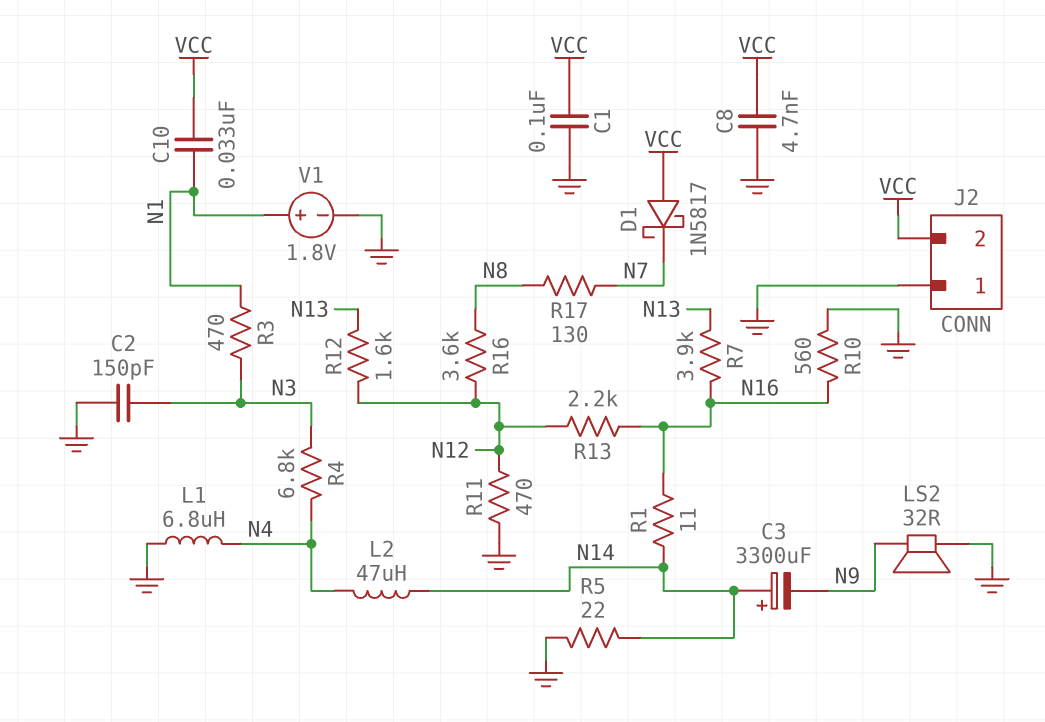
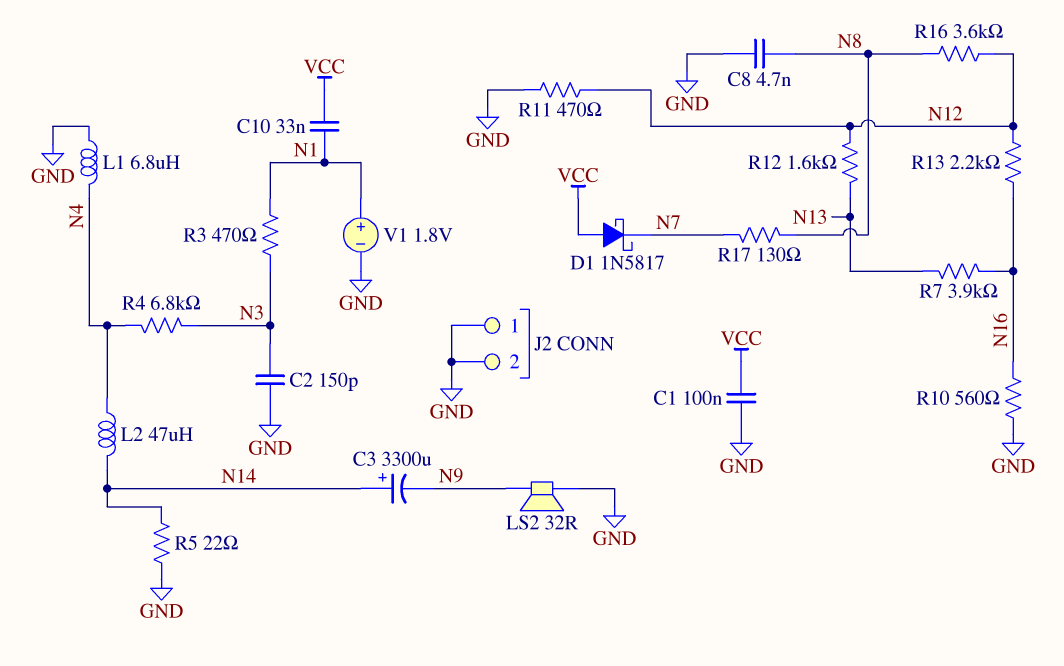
C8: 4.7nF (GND, VCC) -> 4.7nF (GND, N8)
J2 pin 2: VCC -> GND
R1: 11 (N14, N16) -> none

